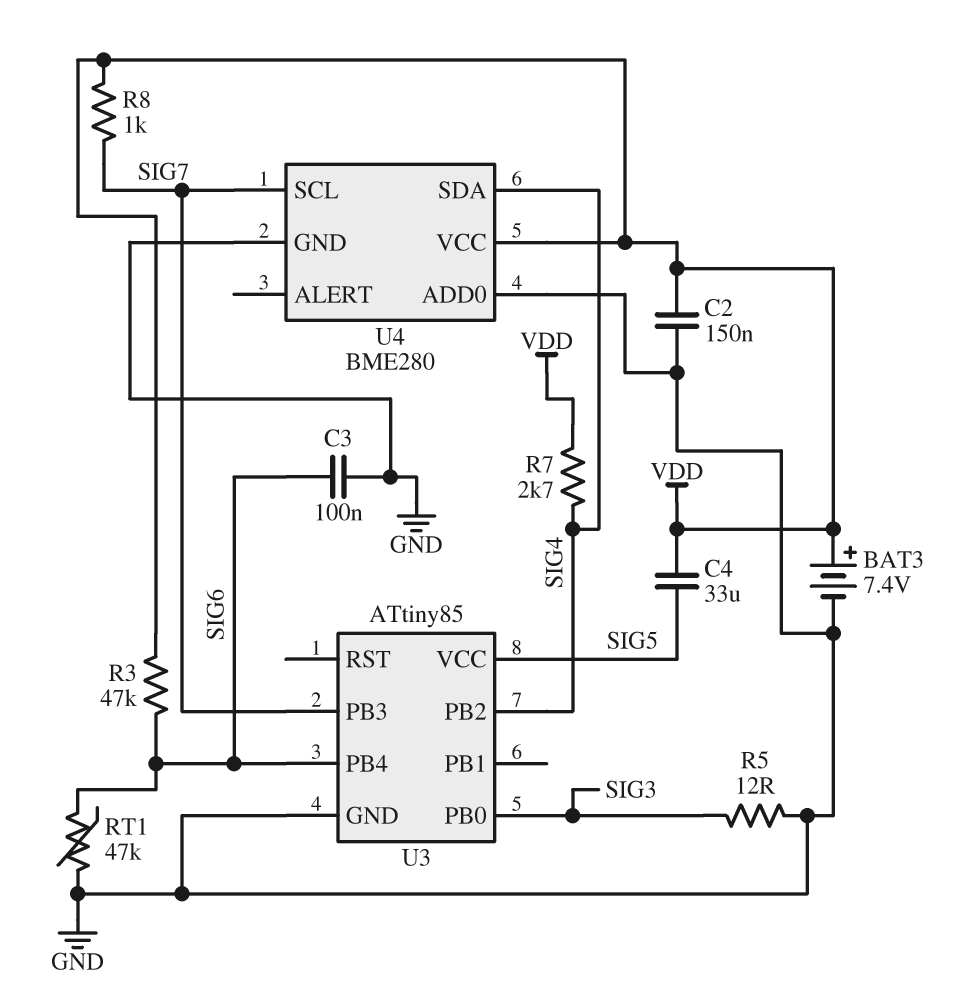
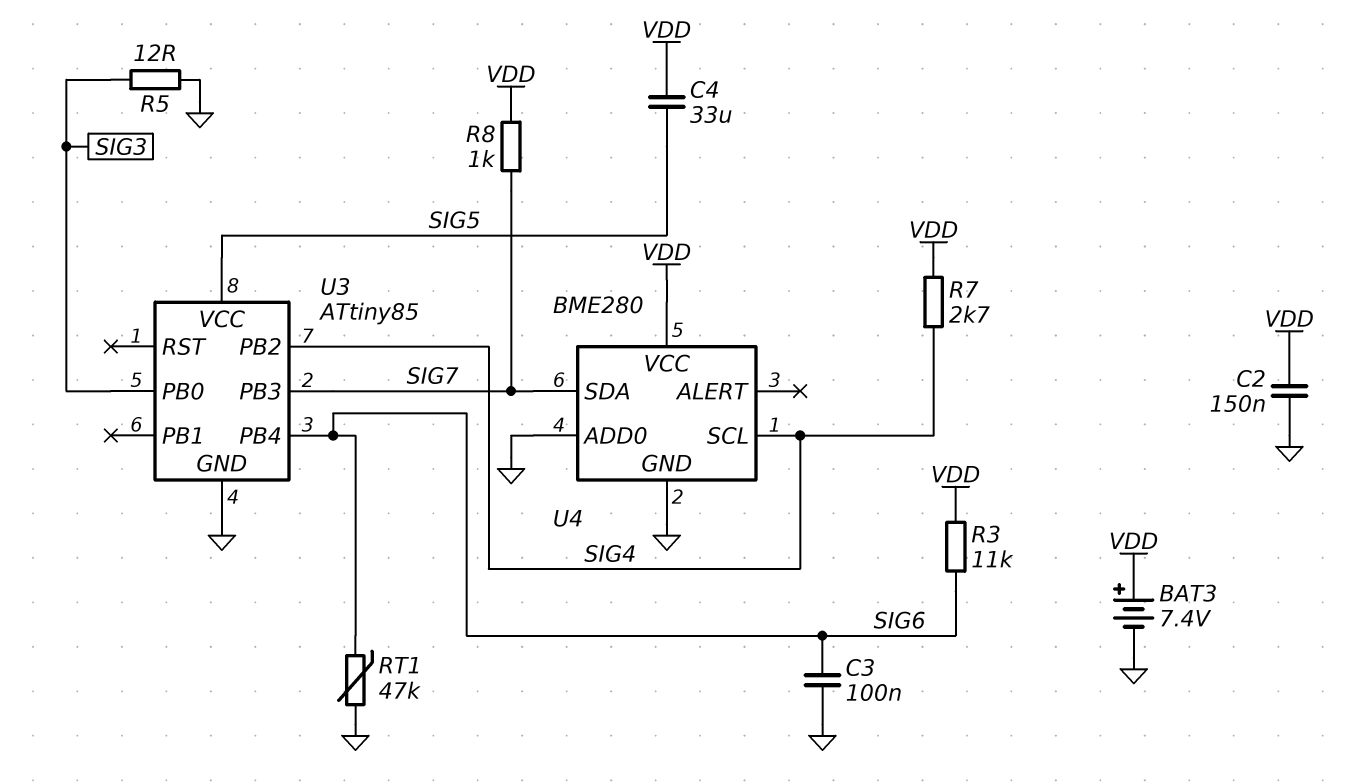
R3: 47k (SIG6, VDD) -> 11k (SIG6, VDD)
U4 pin SCL: SIG7 -> SIG4
U4 pin SDA: SIG4 -> SIG7

